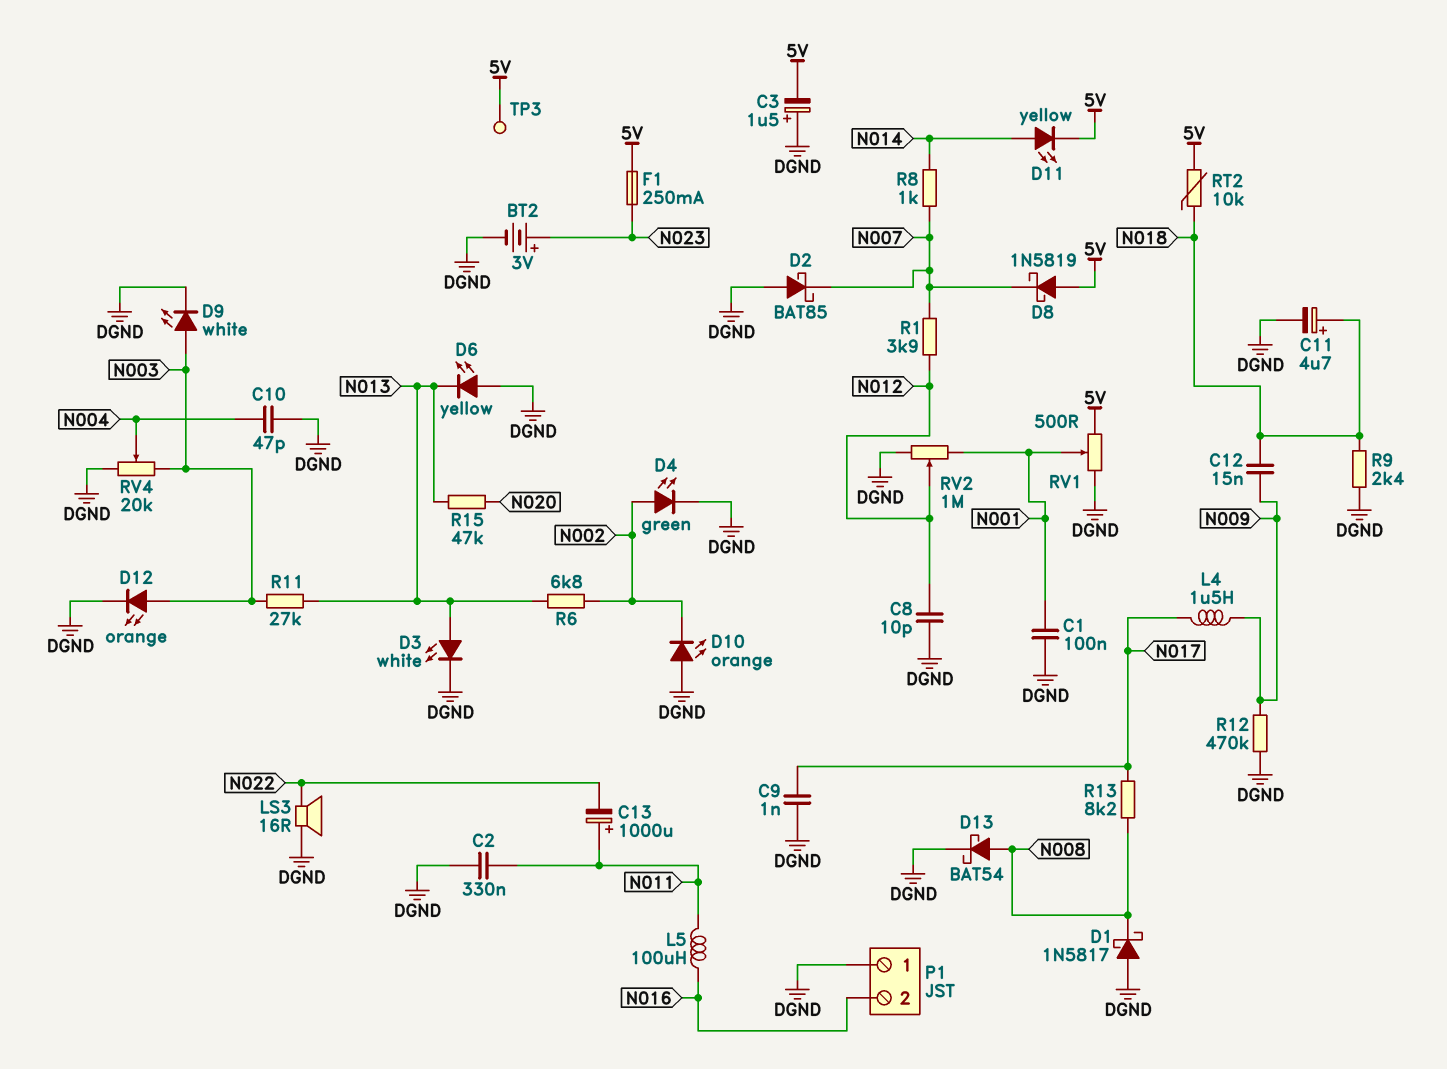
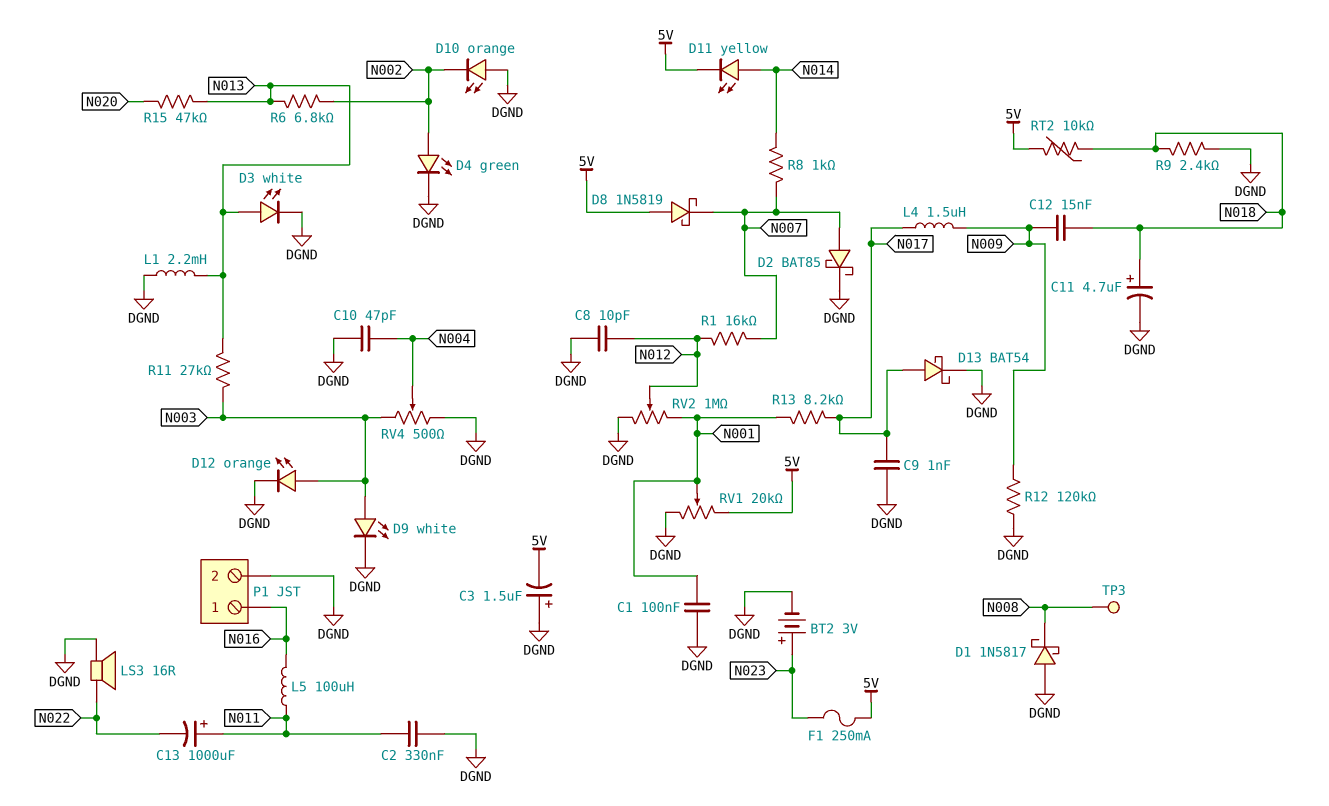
D2: schottky BAT85 (A DGND, K N007) -> schottky BAT85 (A N007, K DGND)
D6: LED yellow (A DGND, K N013) -> none
D13: schottky BAT54 (A N008, K DGND) -> schottky BAT54 (A N017, K DGND)
L1: none -> 2.2mH (DGND, N013)
P1 pin 1: DGND -> N016
P1 pin 2: N016 -> DGND
R1: 3.9k (N007, N012) -> 16k (N007, N012)
R12: 470k (DGND, N009) -> 120k (DGND, N009)
R13: 8.2k (N008, N017) -> 8.2k (N001, N017)
RV1: 500 (5V, DGND, wiper N001) -> 20k (5V, DGND, wiper N001)
RV4: 20k (DGND, N003, wiper N004) -> 500 (DGND, N003, wiper N004)
TP3: test point (5V) -> test point (N008)

